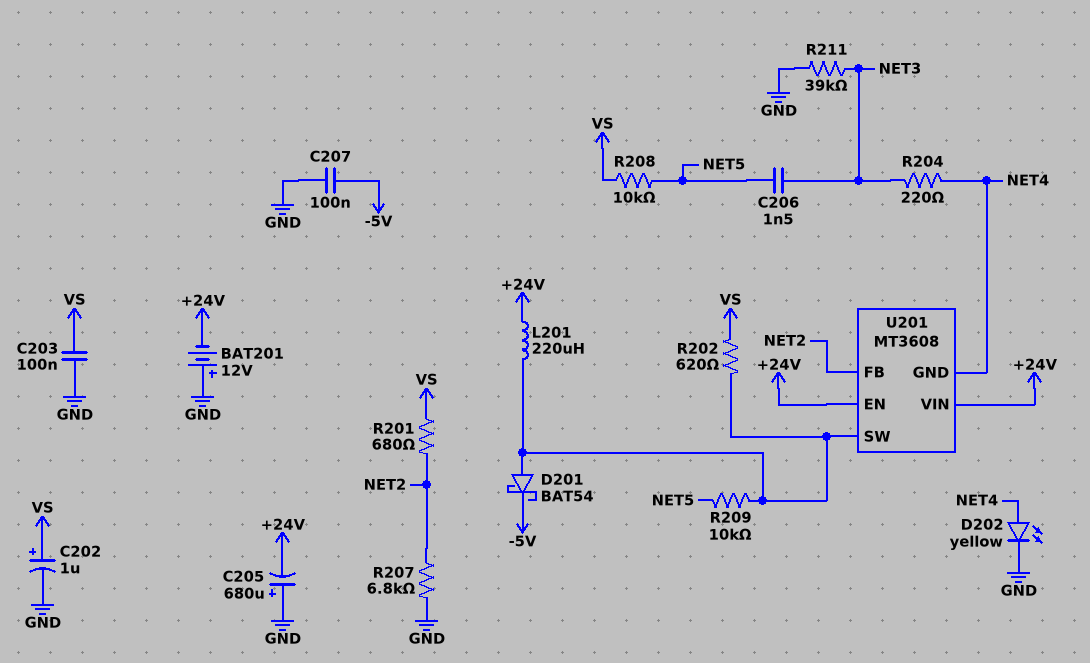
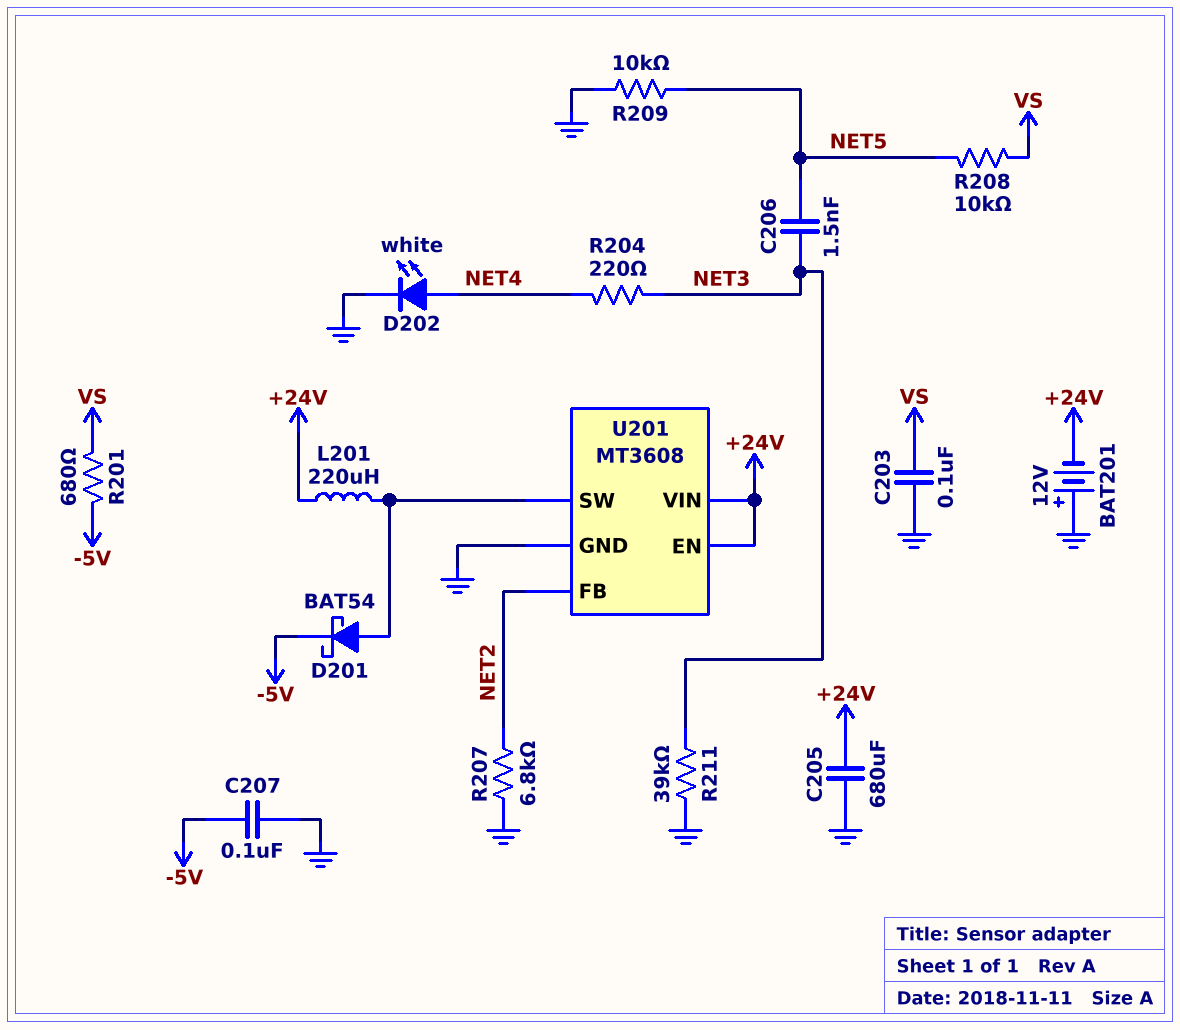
C202: 1uF (plus VS, minus GND) -> none
C205: 680uF (plus GND, minus +24V) -> 680uF (+24V, GND)
D202: LED yellow (A NET4, K GND) -> LED white (A NET4, K GND)
R201: 680 (NET2, VS) -> 680 (-5V, VS)
R202: 620 (U201/SW, VS) -> none
R209: 10k (NET5, U201/SW) -> 10k (GND, NET5)
U201 pin GND: NET4 -> GND

